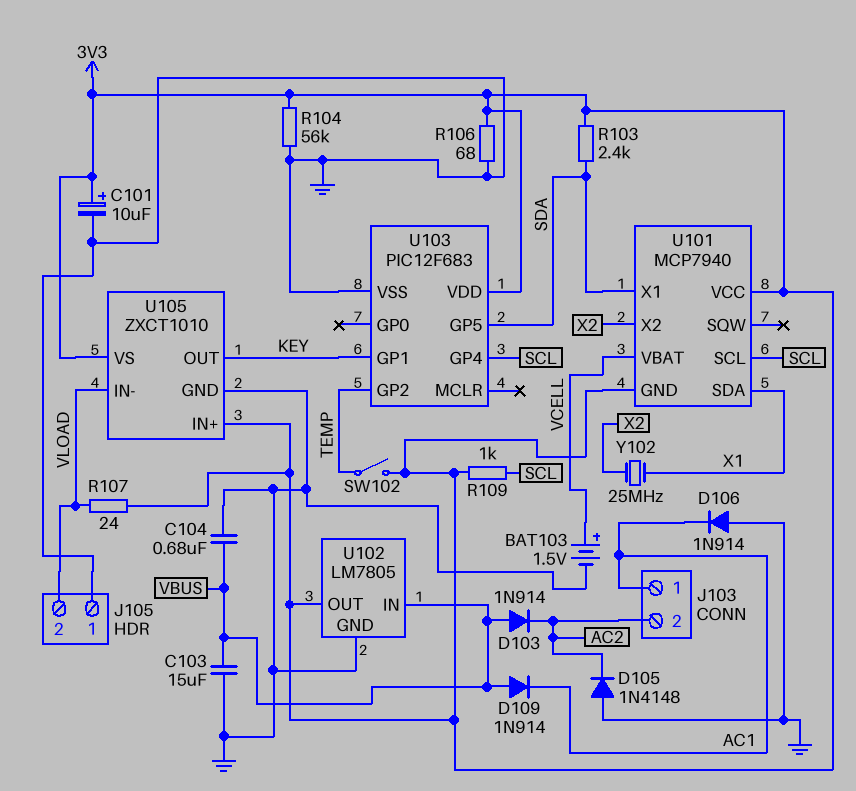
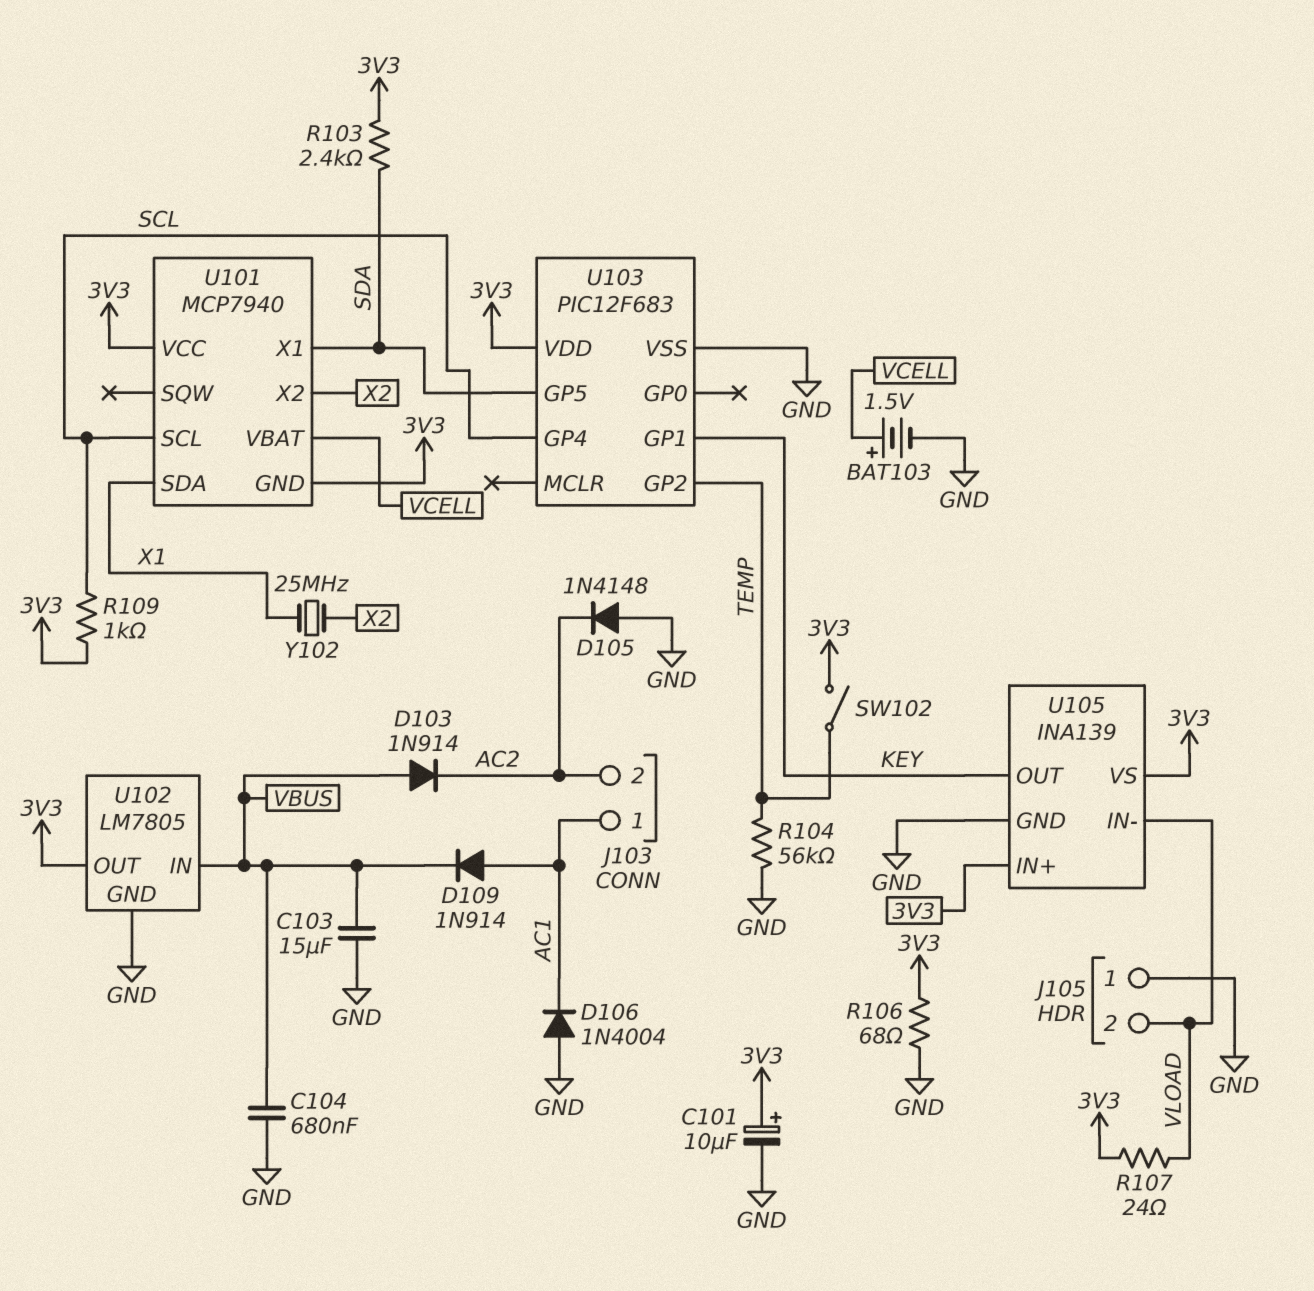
D106: diode 1N914 (A GND, K AC1) -> diode 1N4004 (A GND, K AC1)
D109: diode 1N914 (A VBUS, K AC1) -> diode 1N914 (A AC1, K VBUS)
R104: 56k (3V3, GND) -> 56k (GND, TEMP)
U105: ZXCT1010 -> INA139

